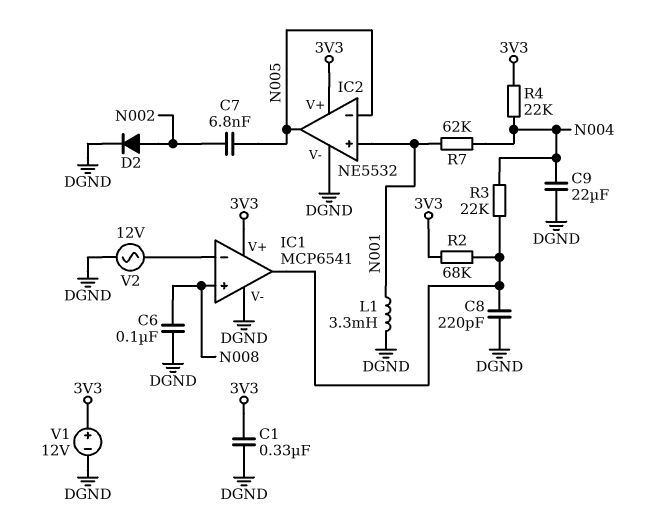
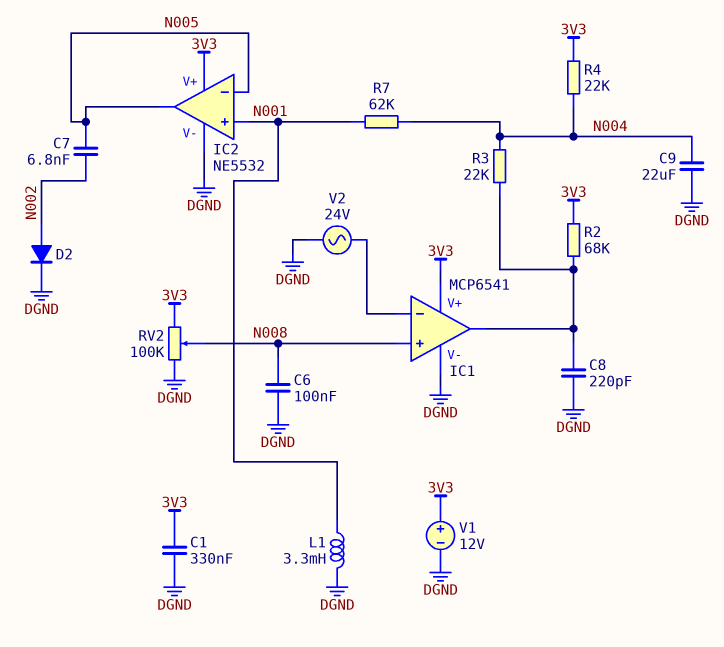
RV2: none -> 100k (3V3, DGND, wiper N008)
V2: AC 12V (DGND, IC1/in-) -> AC 24V (DGND, IC1/in-)

